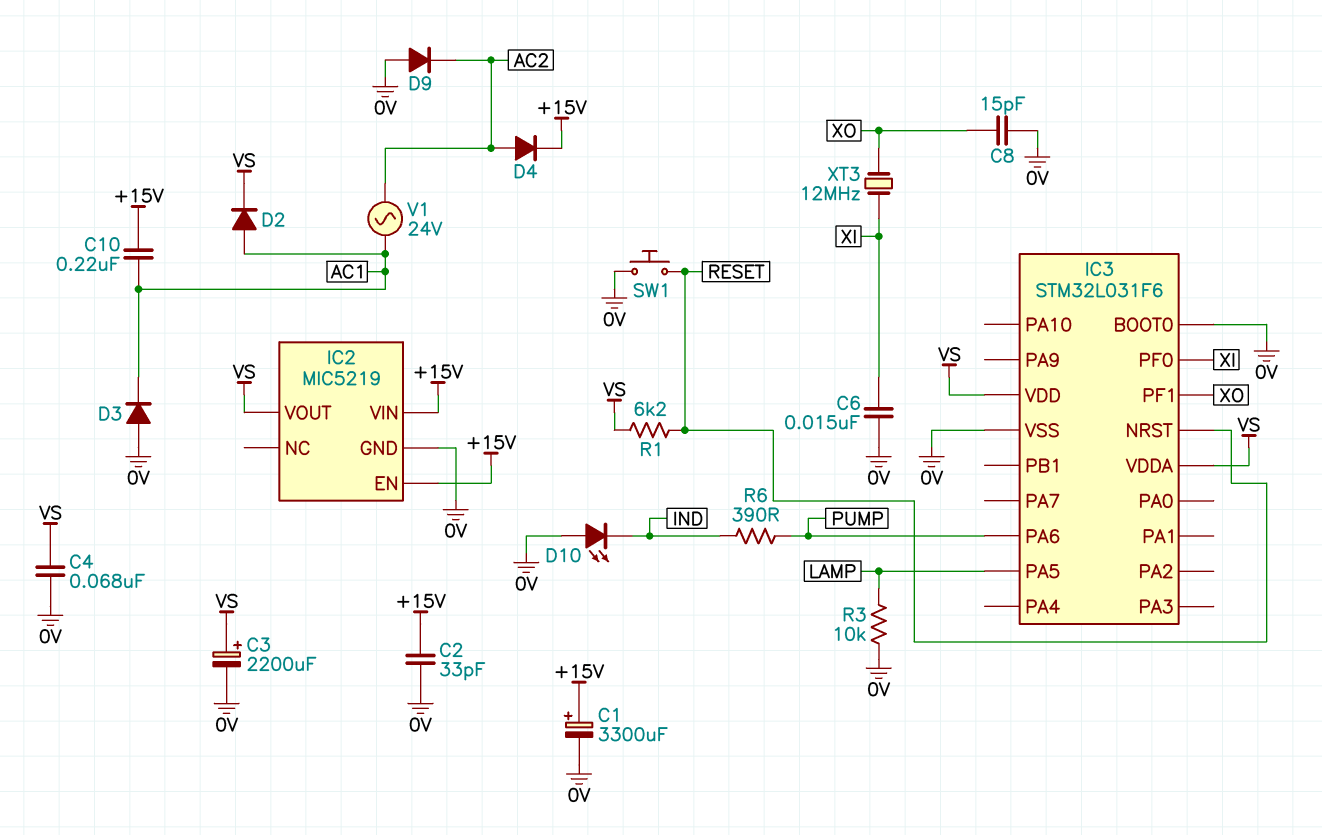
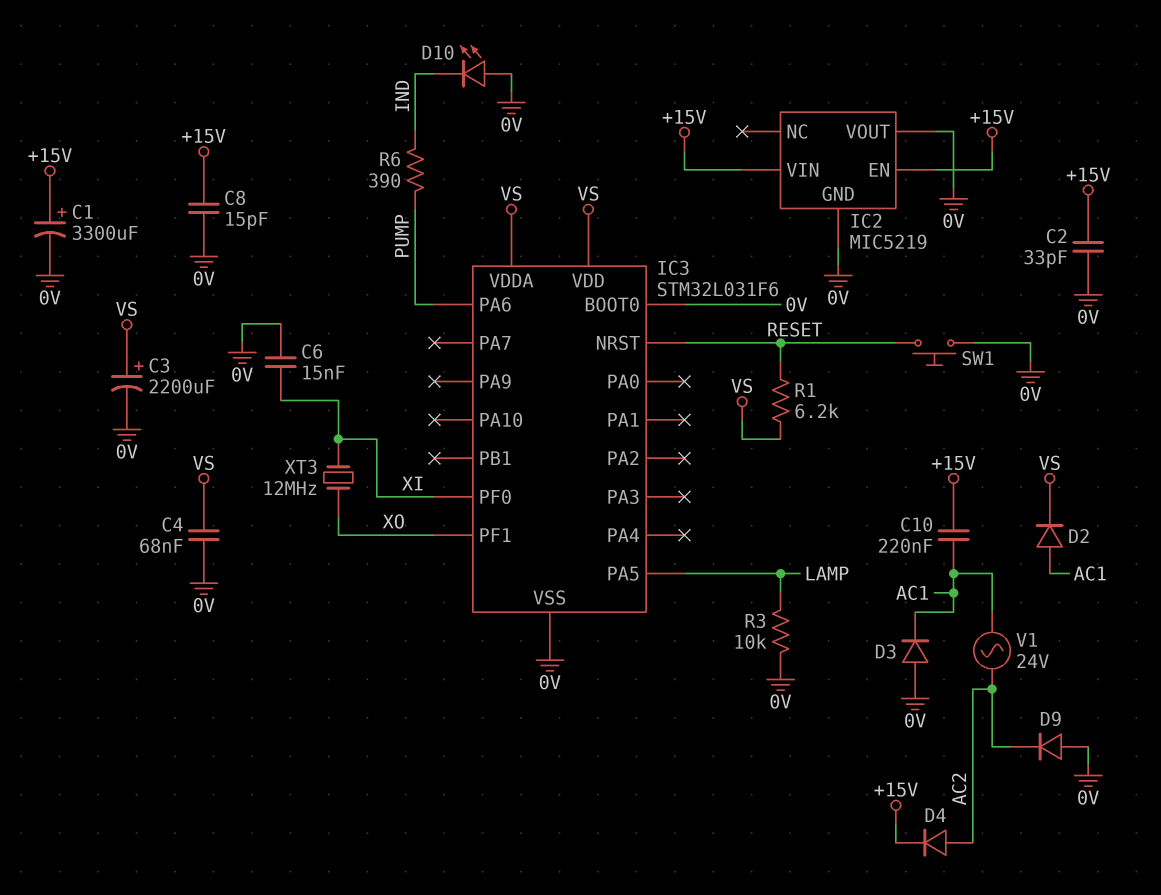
C8: 15pF (0V, XO) -> 15pF (+15V, 0V)
IC2 pin VOUT: VS -> 0V

